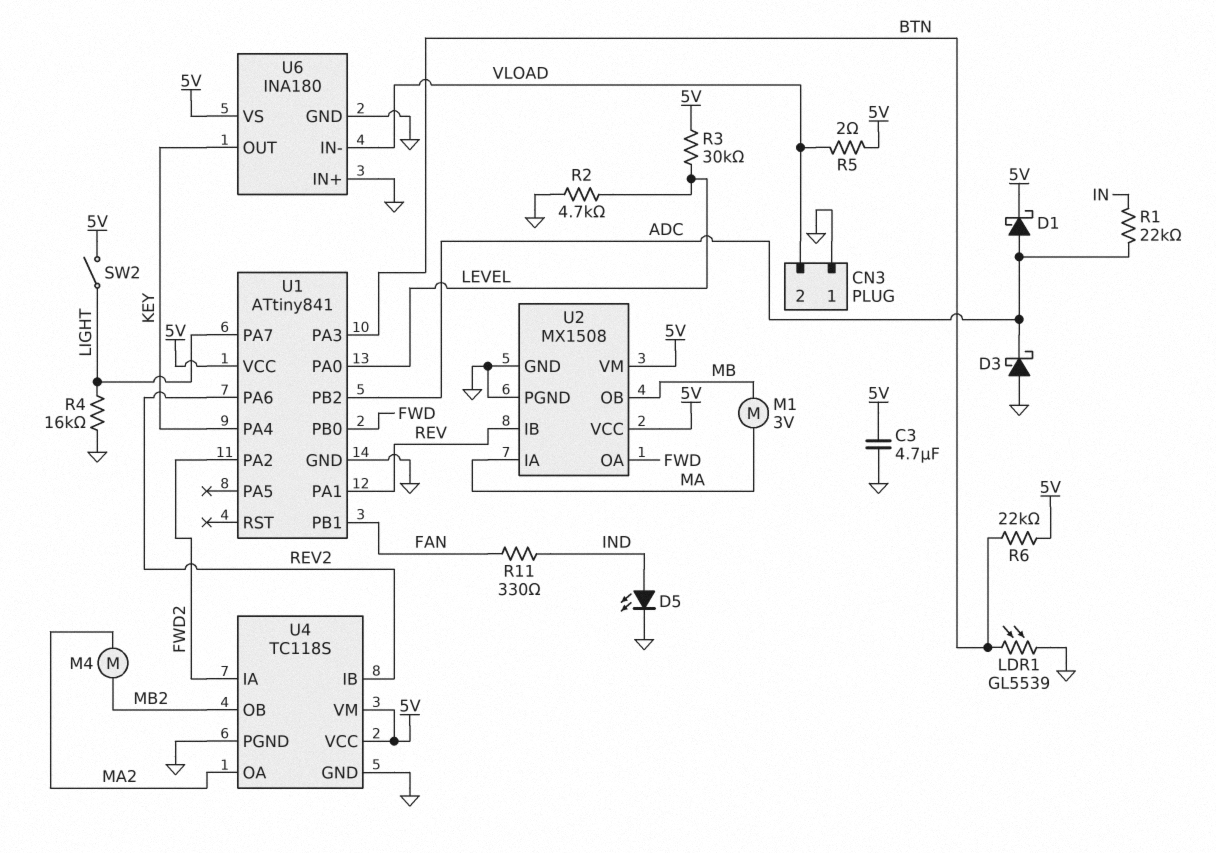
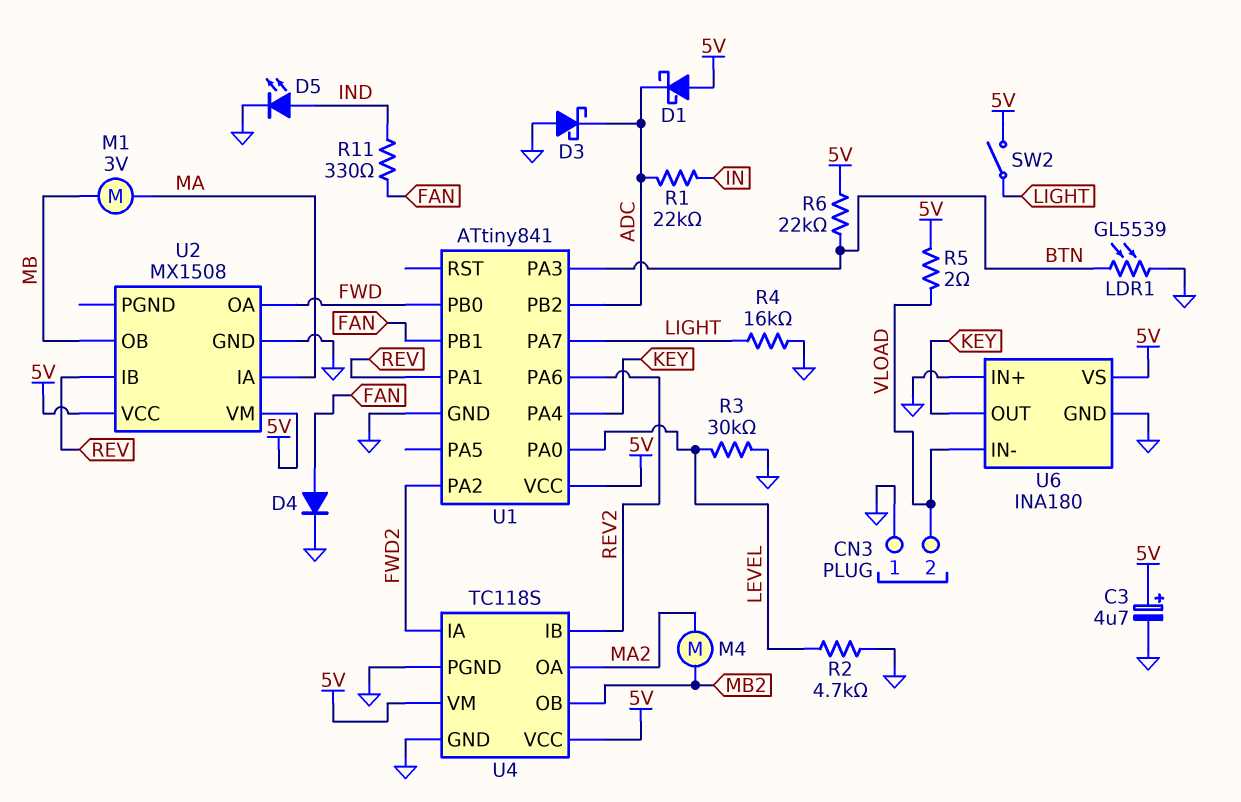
C3: 4.7uF (5V, GND) -> 4.7uF (plus 5V, minus GND)
D1: schottky (A ADC, K 5V) -> schottky (A 5V, K ADC)
D4: none -> diode (A FAN, K GND)
R3: 30k (5V, LEVEL) -> 30k (GND, LEVEL)
U2 pin PGND: GND -> none

